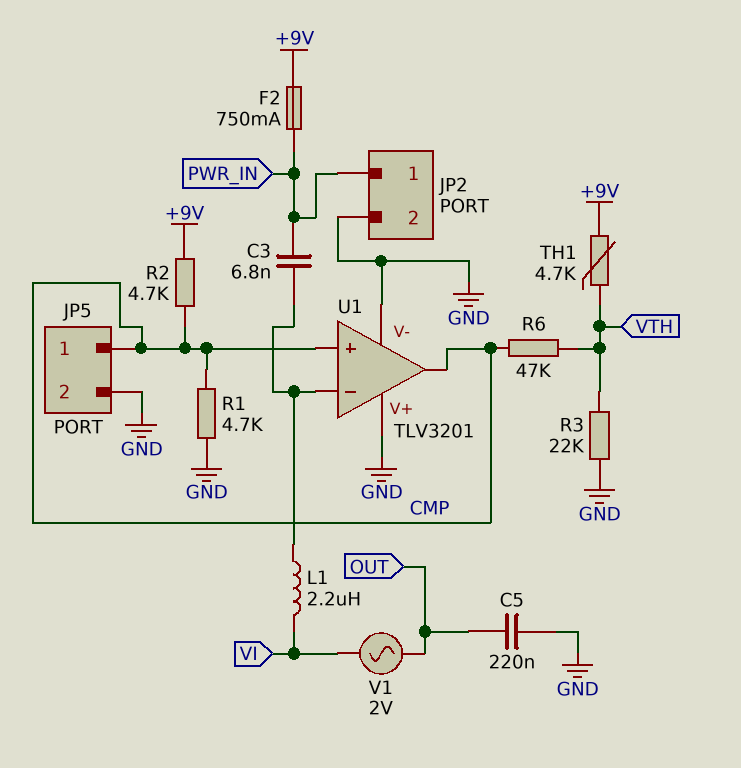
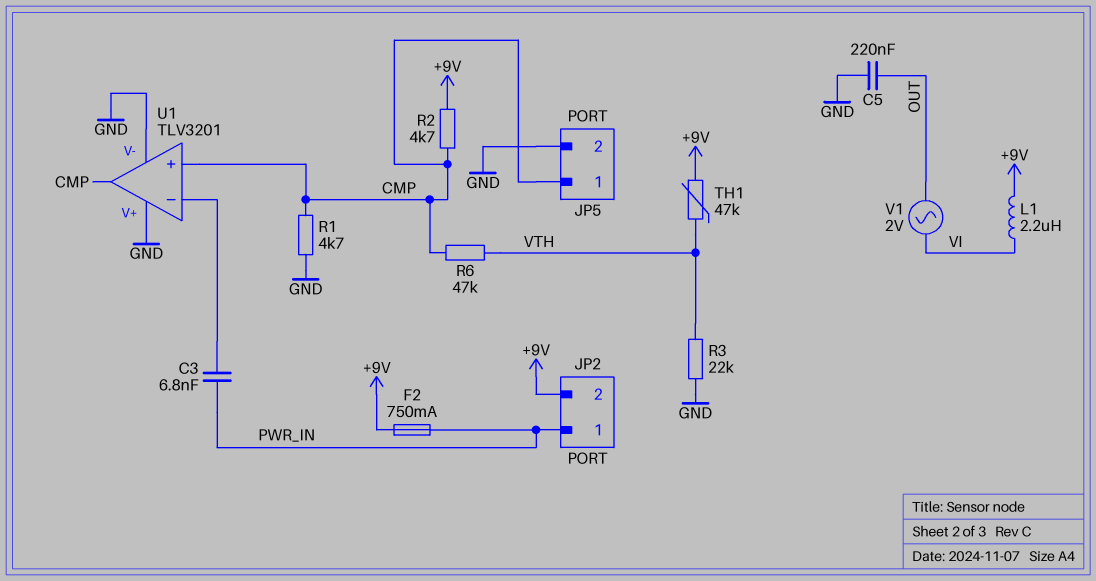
JP2 pin 2: GND -> +9V
L1: 2.2uH (U1/in-, VI) -> 2.2uH (+9V, VI)
TH1: 4.7k (+9V, VTH) -> 47k (+9V, VTH)

